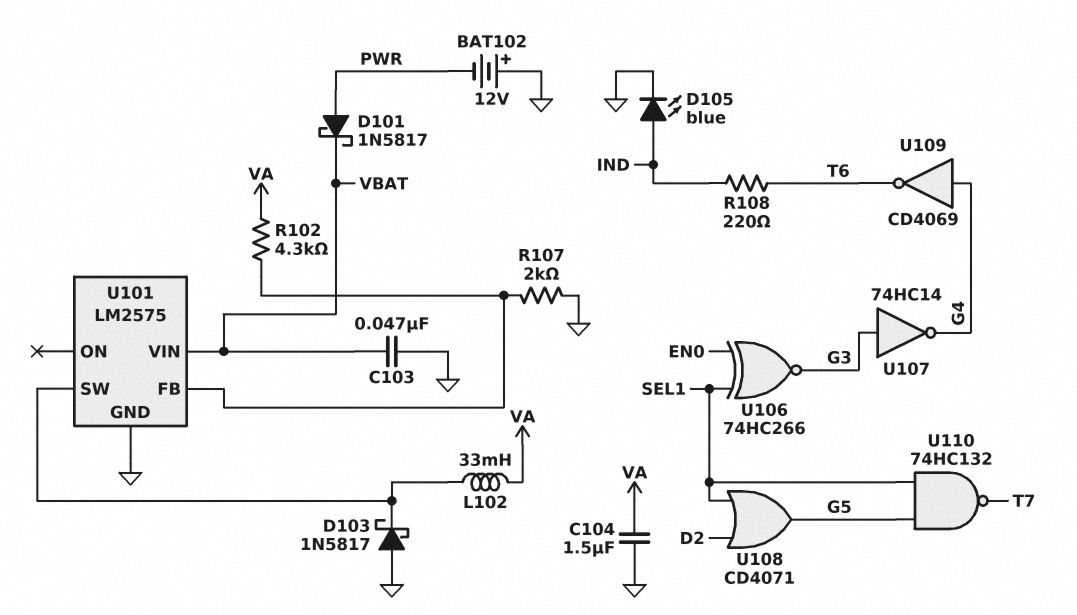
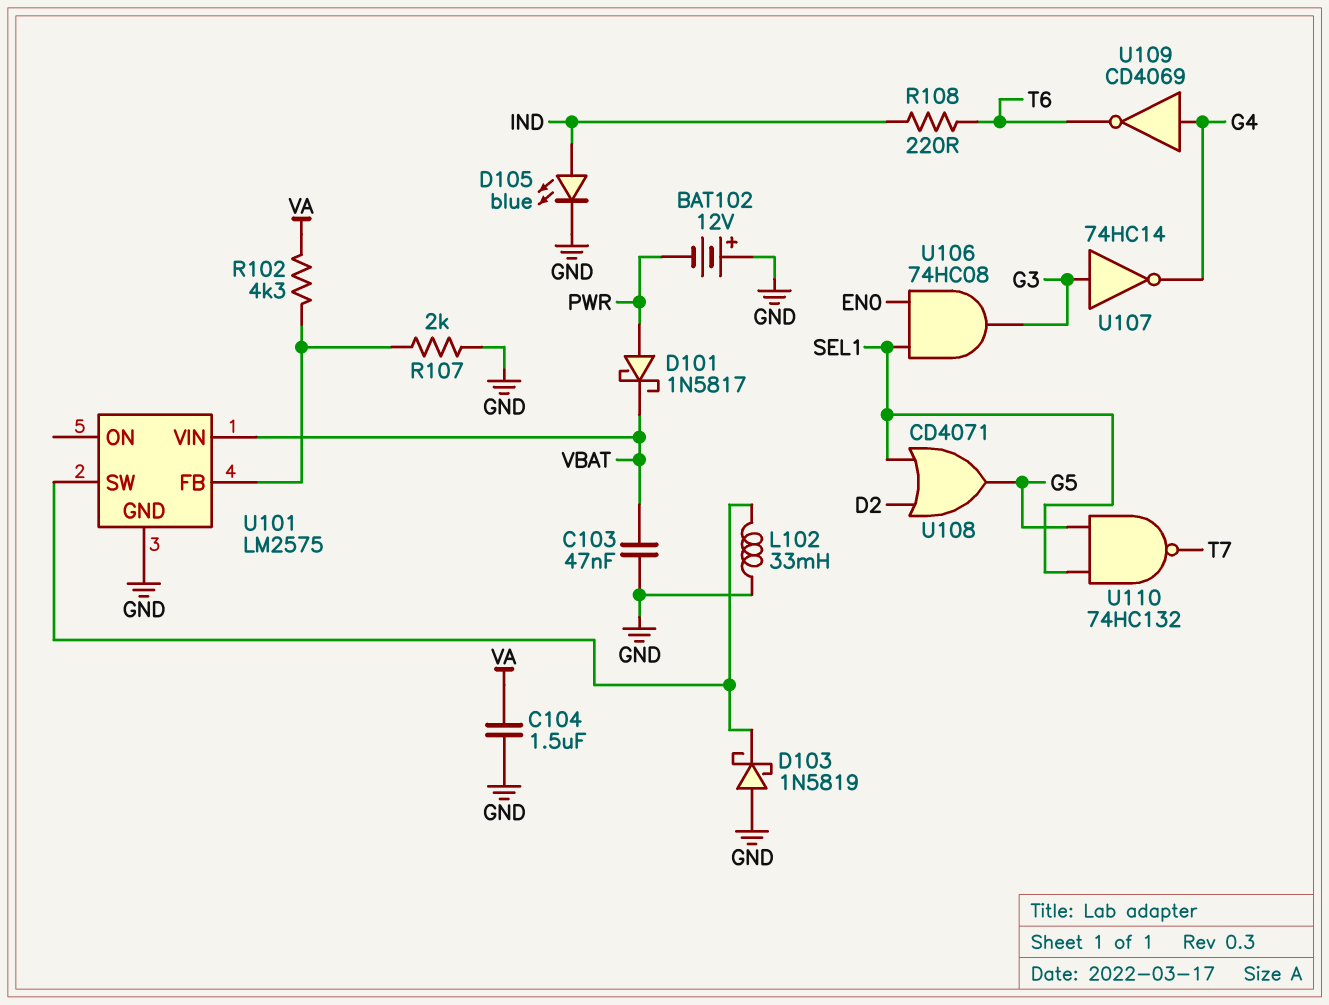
D103: schottky 1N5817 (A GND, K U101/SW) -> schottky 1N5819 (A GND, K U101/SW)
L102: 33mH (U101/SW, VA) -> 33mH (GND, U101/SW)
U106: XNOR 74HC266 (in EN0, in SEL1, out G3) -> AND 74HC08 (in EN0, in SEL1, out G3)

